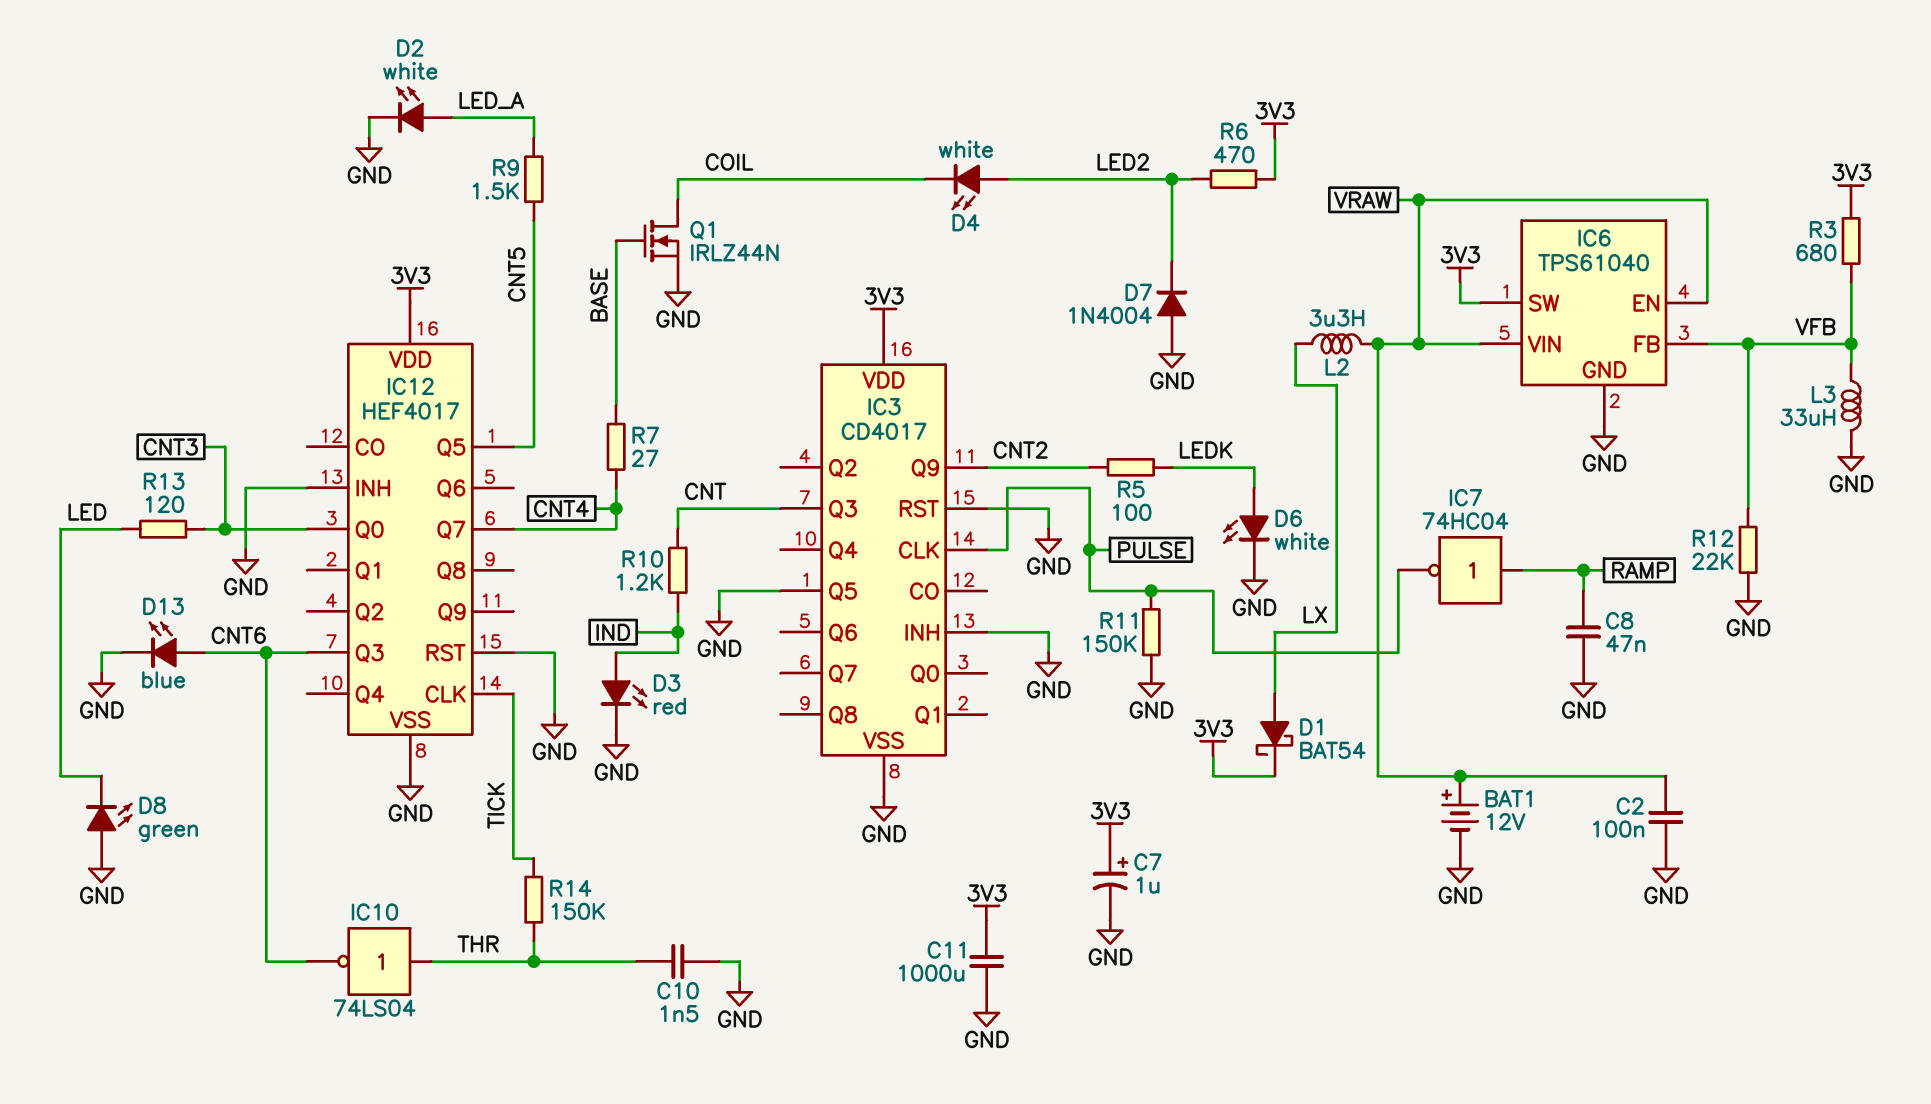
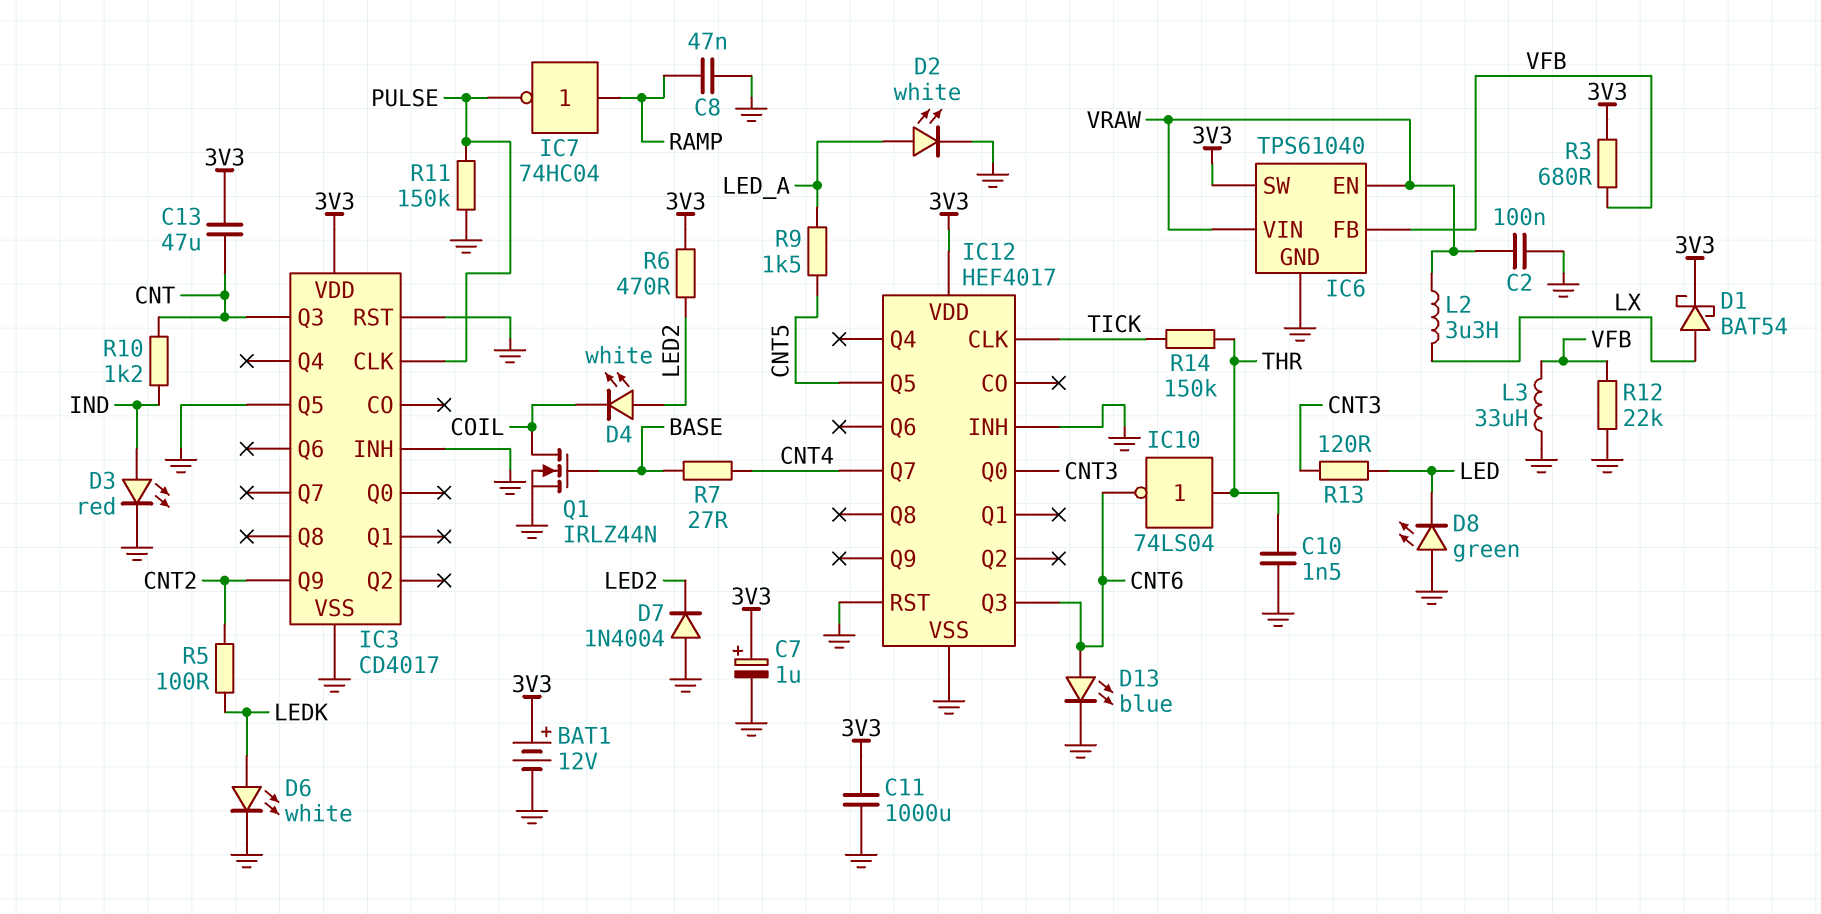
BAT1: 12V (plus VRAW, minus GND) -> 12V (plus 3V3, minus GND)
C13: none -> 47uF (3V3, CNT)

